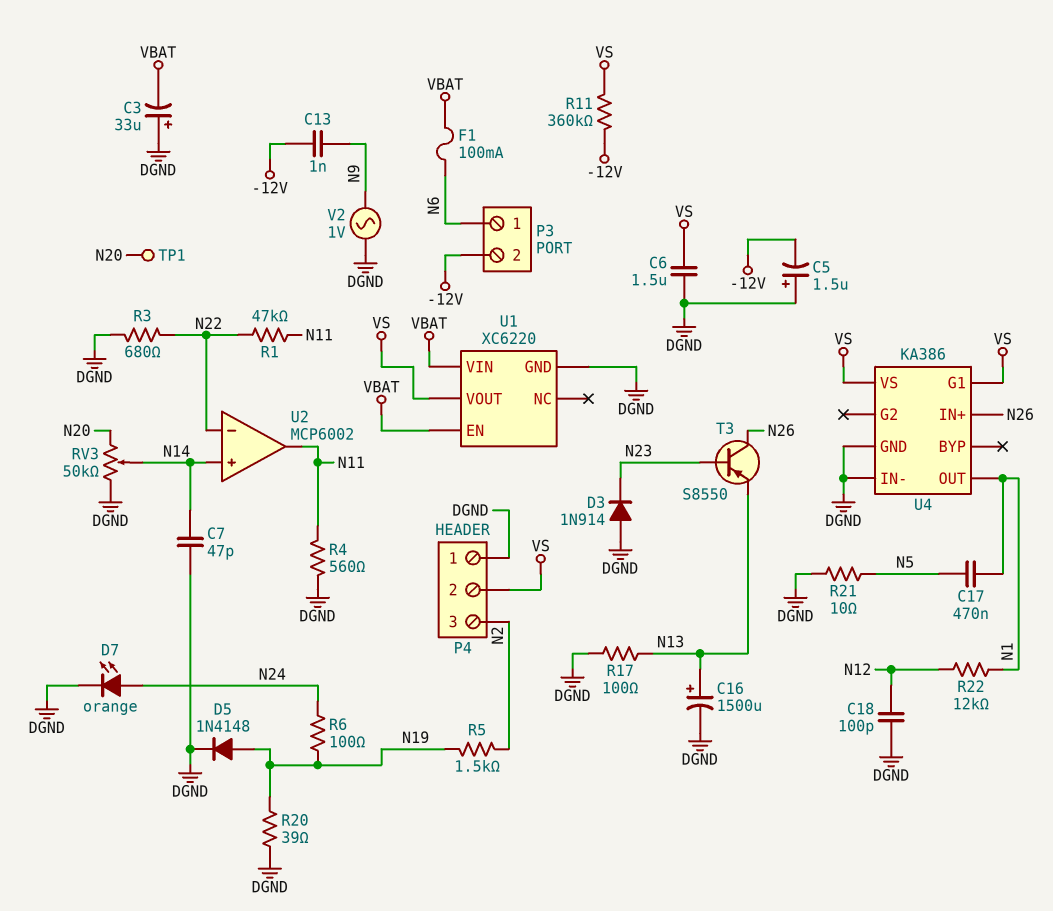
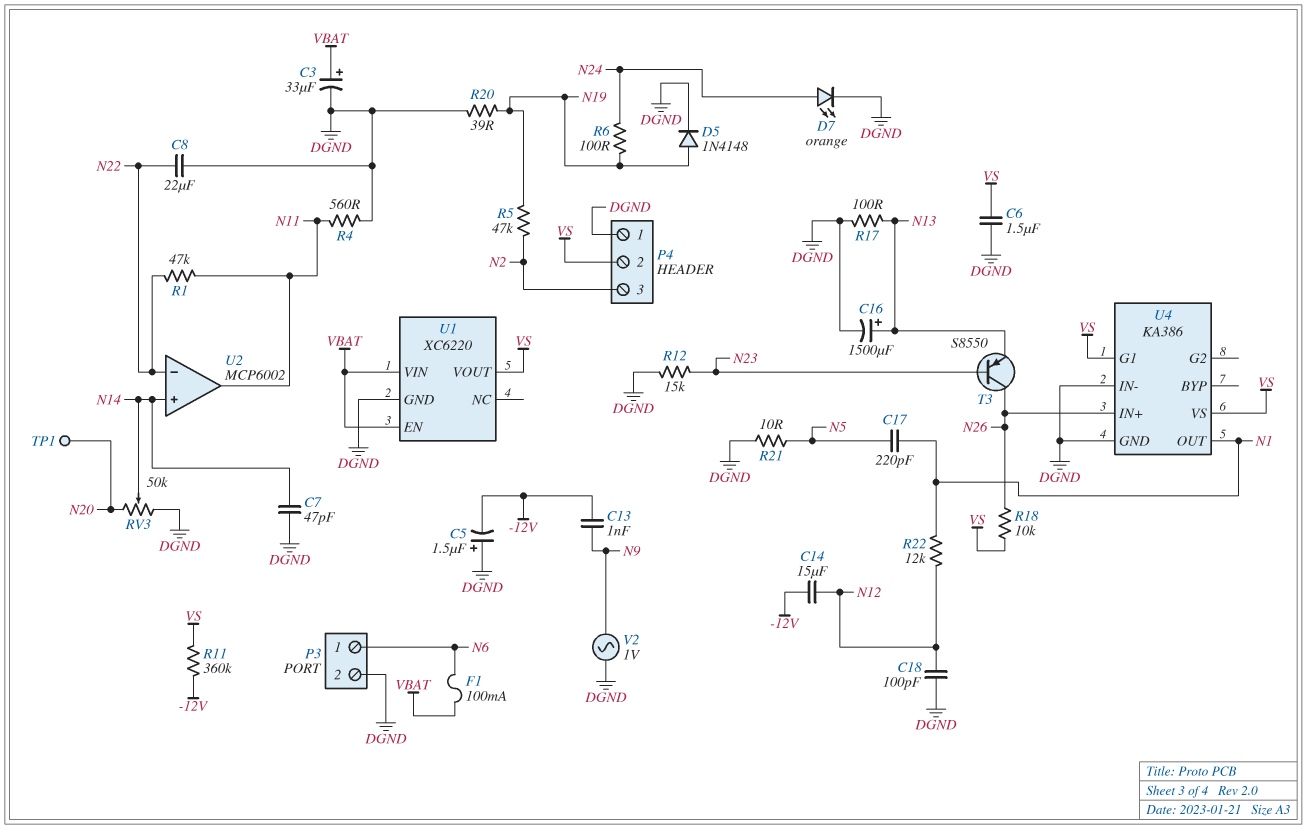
C3: 33uF (plus DGND, minus VBAT) -> 33uF (plus VBAT, minus DGND)
C8: none -> 22uF (DGND, N22)
C14: none -> 15uF (-12V, N12)
C17: 470nF (N1, N5) -> 220pF (N1, N5)
D3: diode 1N914 (A DGND, K N23) -> none
P3 pin 2: -12V -> DGND
R3: 680 (DGND, N22) -> none
R5: 1.5k (N2, N19) -> 47k (N2, N19)
R12: none -> 15k (DGND, N23)
R18: none -> 10k (N26, VS)

